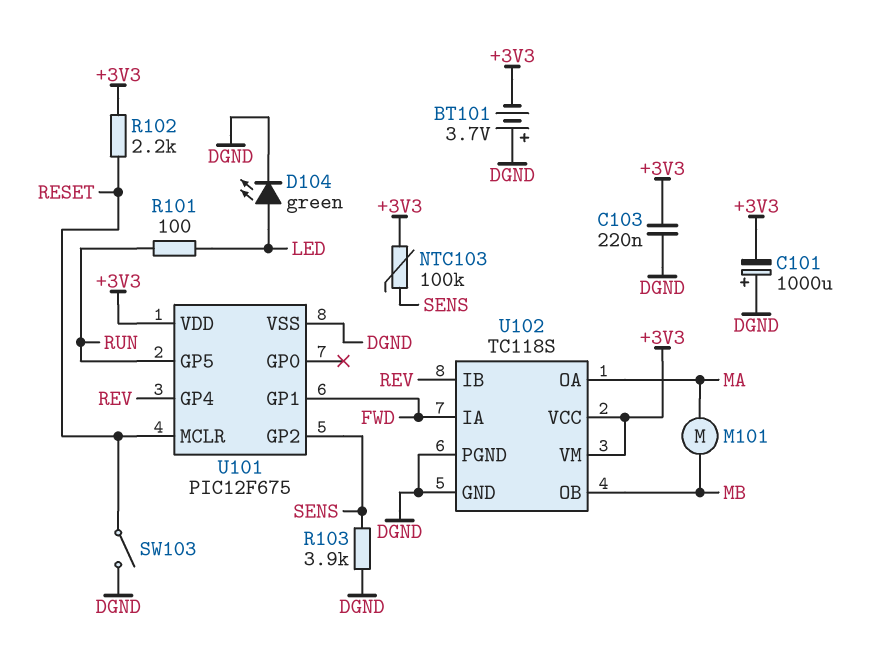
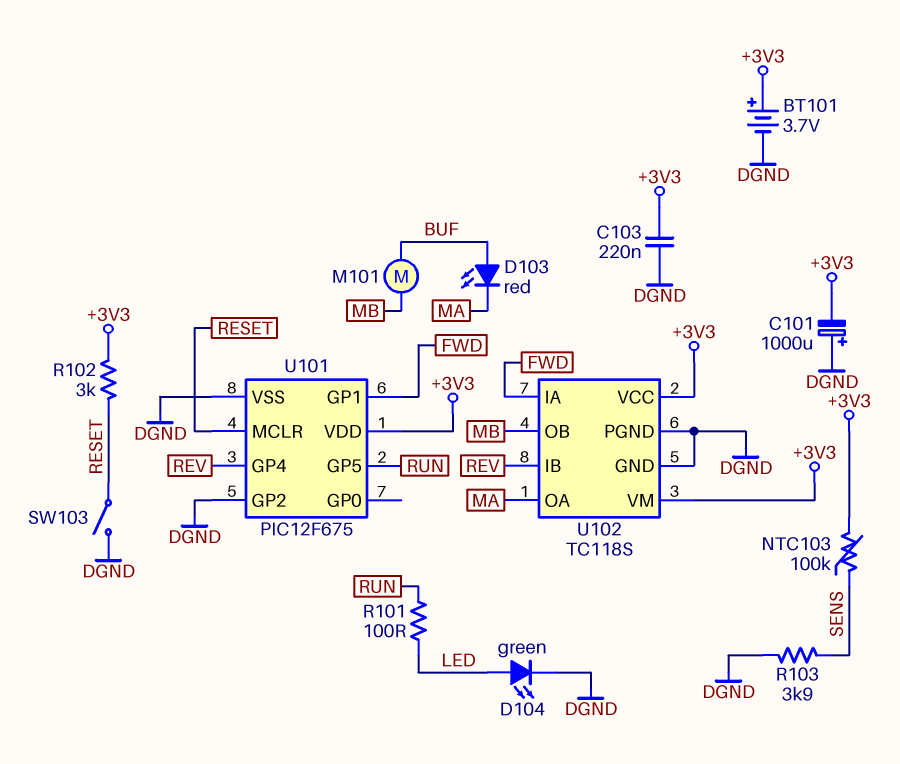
BT101: 3.7V (plus DGND, minus +3V3) -> 3.7V (plus +3V3, minus DGND)
D103: none -> LED red (A BUF, K MA)
M101: motor (MA, MB) -> motor (BUF, MB)
R102: 2.2k (+3V3, RESET) -> 3k (+3V3, RESET)
U101 pin GP2: SENS -> DGND

